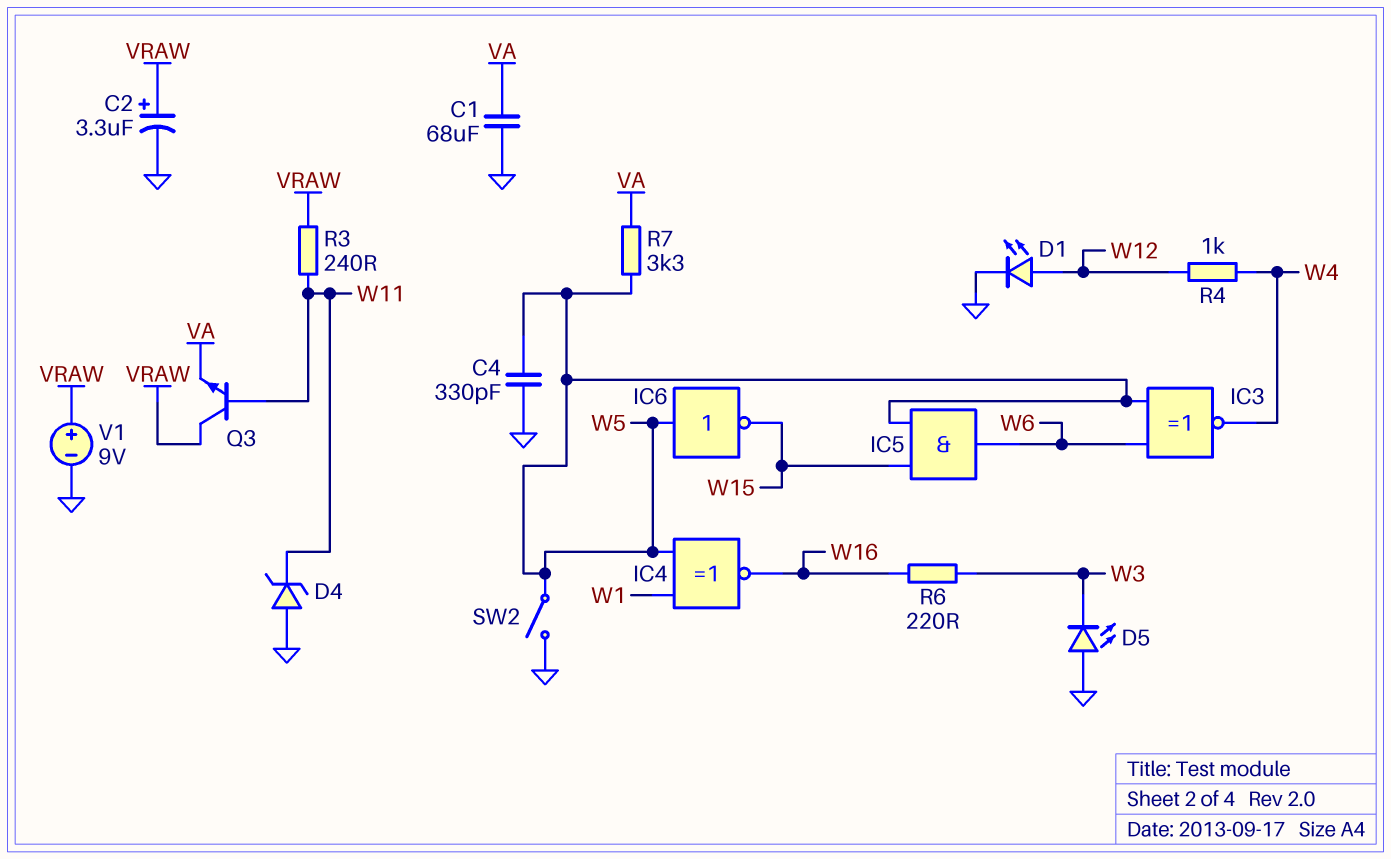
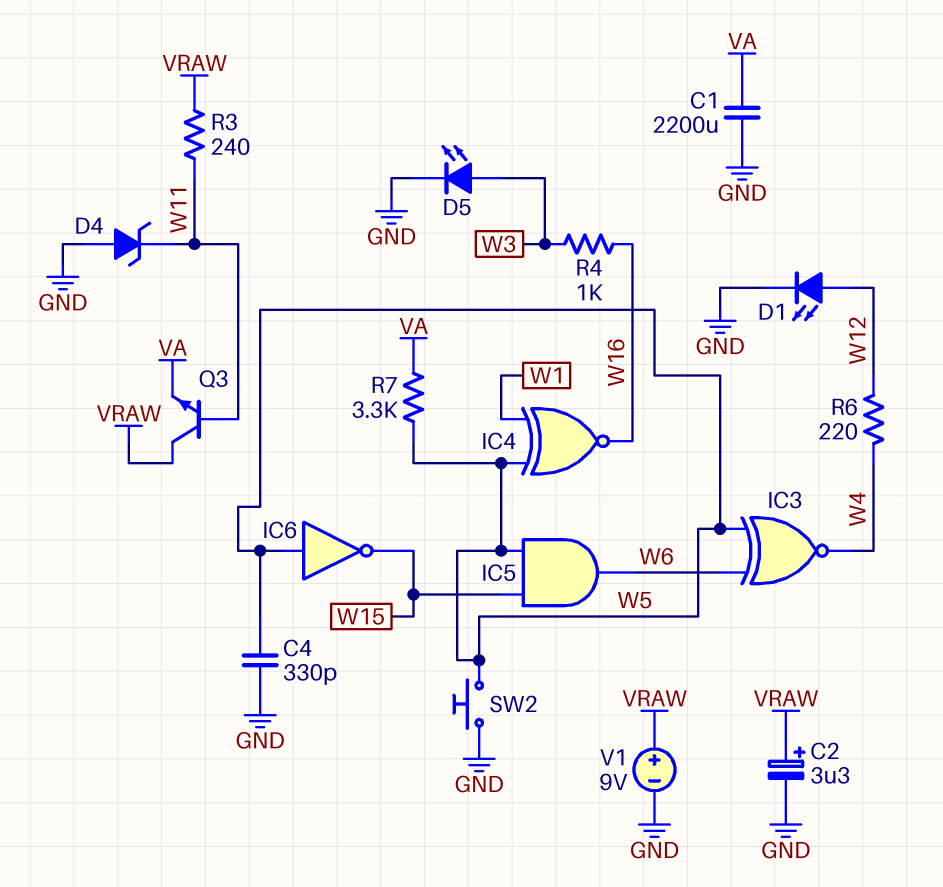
C1: 68uF (GND, VA) -> 2200uF (GND, VA)
D5: LED (A GND, K W3) -> LED (A W3, K GND)
R4: 1k (W4, W12) -> 1k (W3, W16)
R6: 220 (W3, W16) -> 220 (W4, W12)
SW2: switch (GND, W5) -> button (GND, W5)

